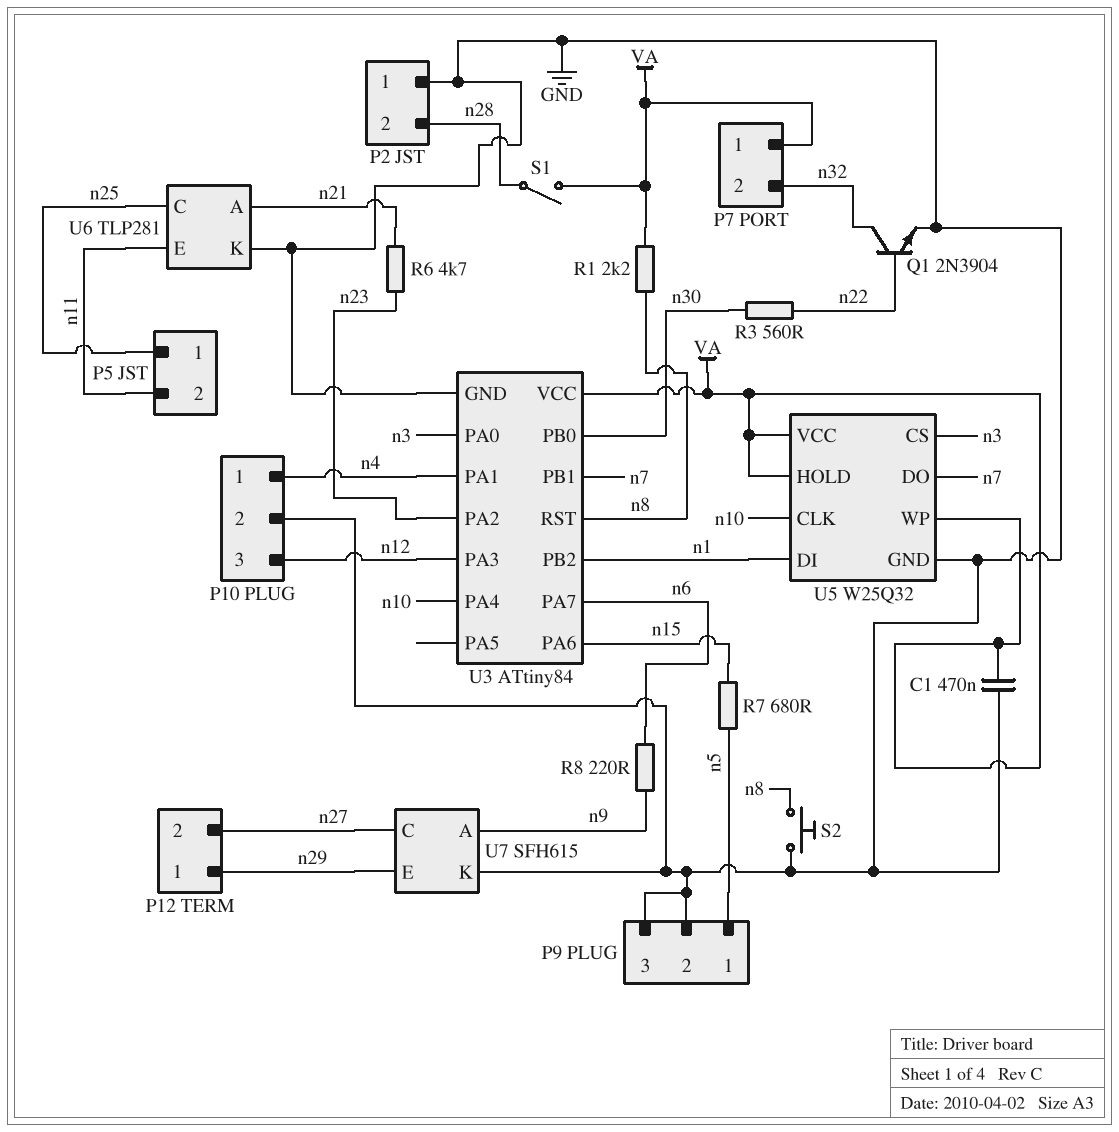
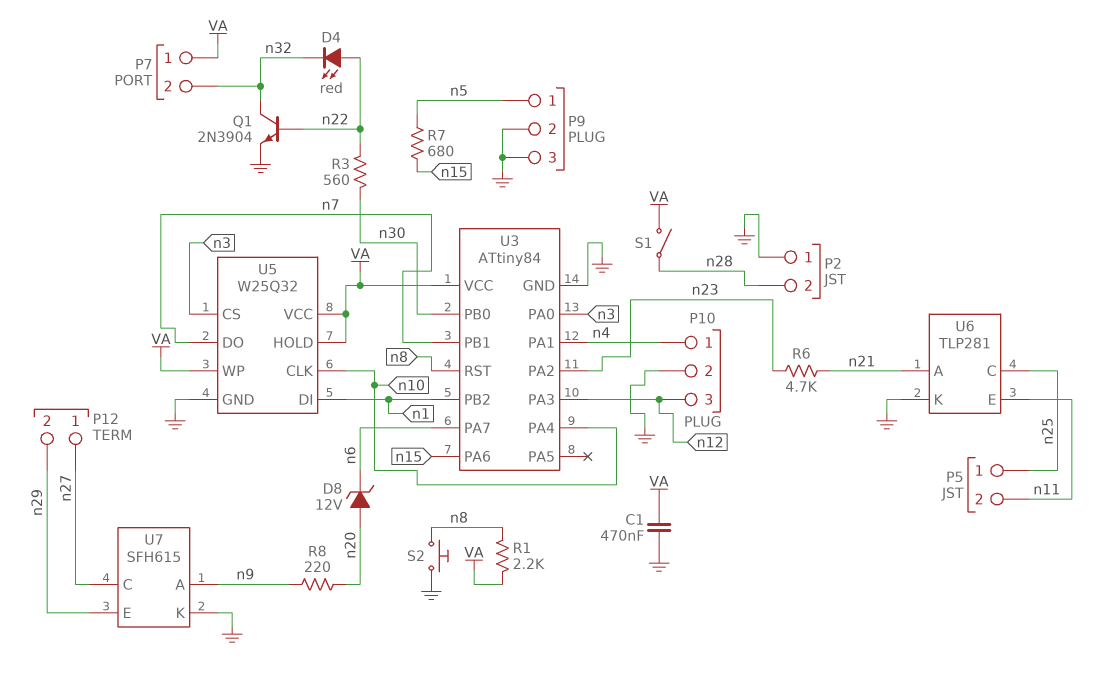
D4: none -> LED red (A n22, K n32)
D8: none -> zener 12V (A n20, K n6)
P12 pin 1: n29 -> n27
P12 pin 2: n27 -> n29
R8: 220 (n6, n9) -> 220 (n9, n20)

